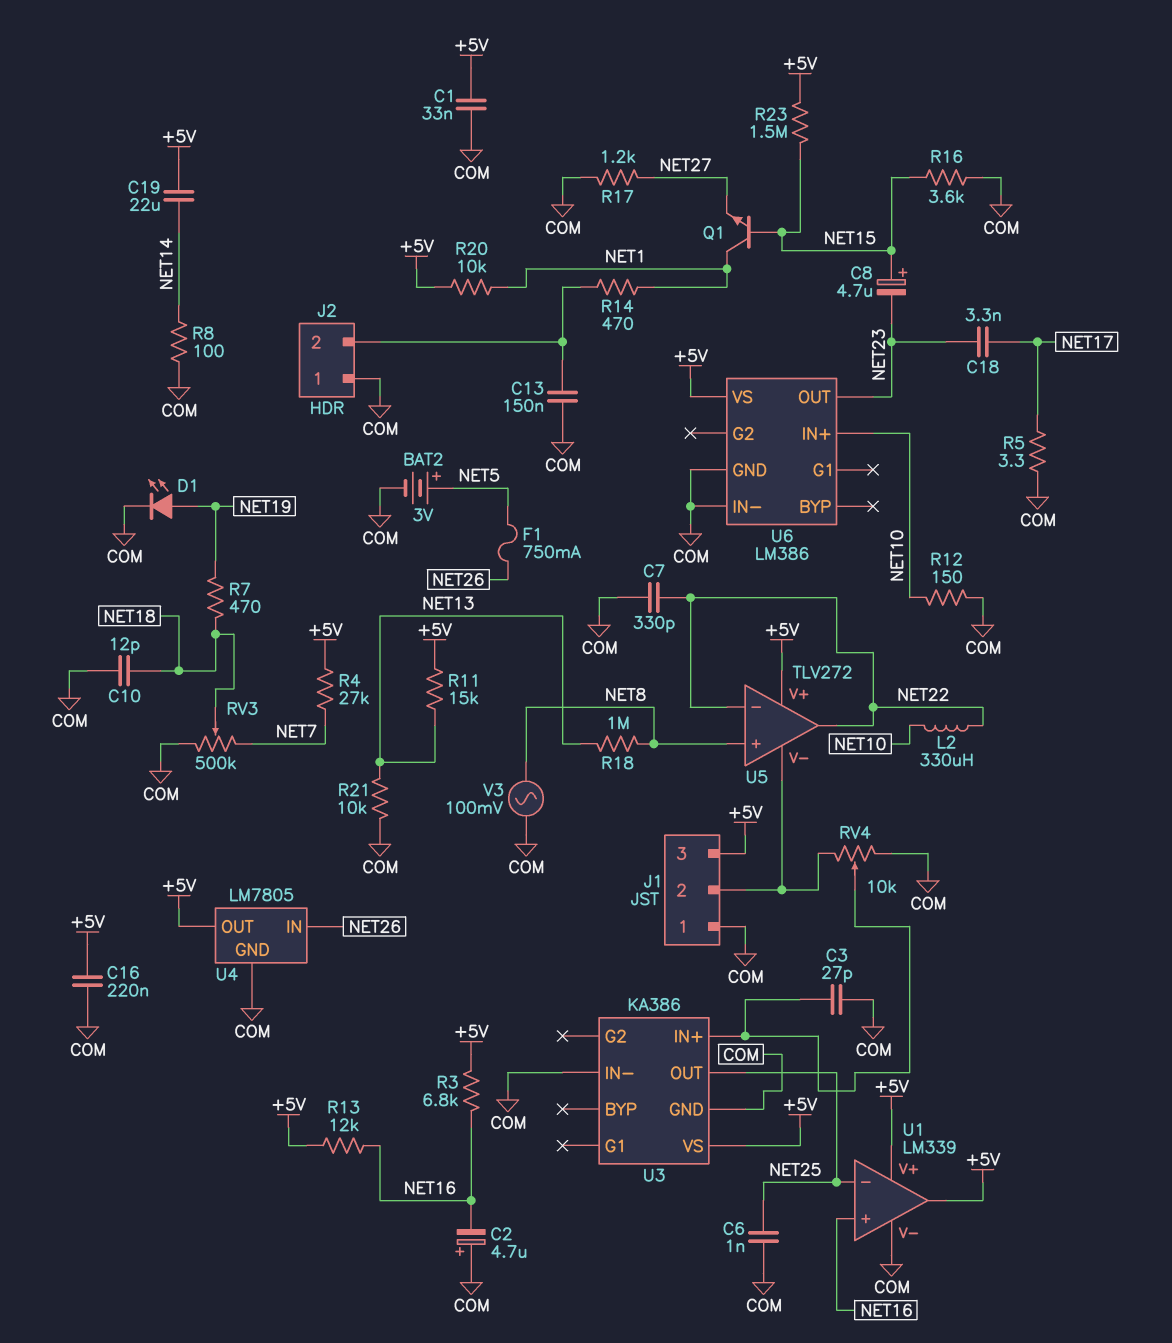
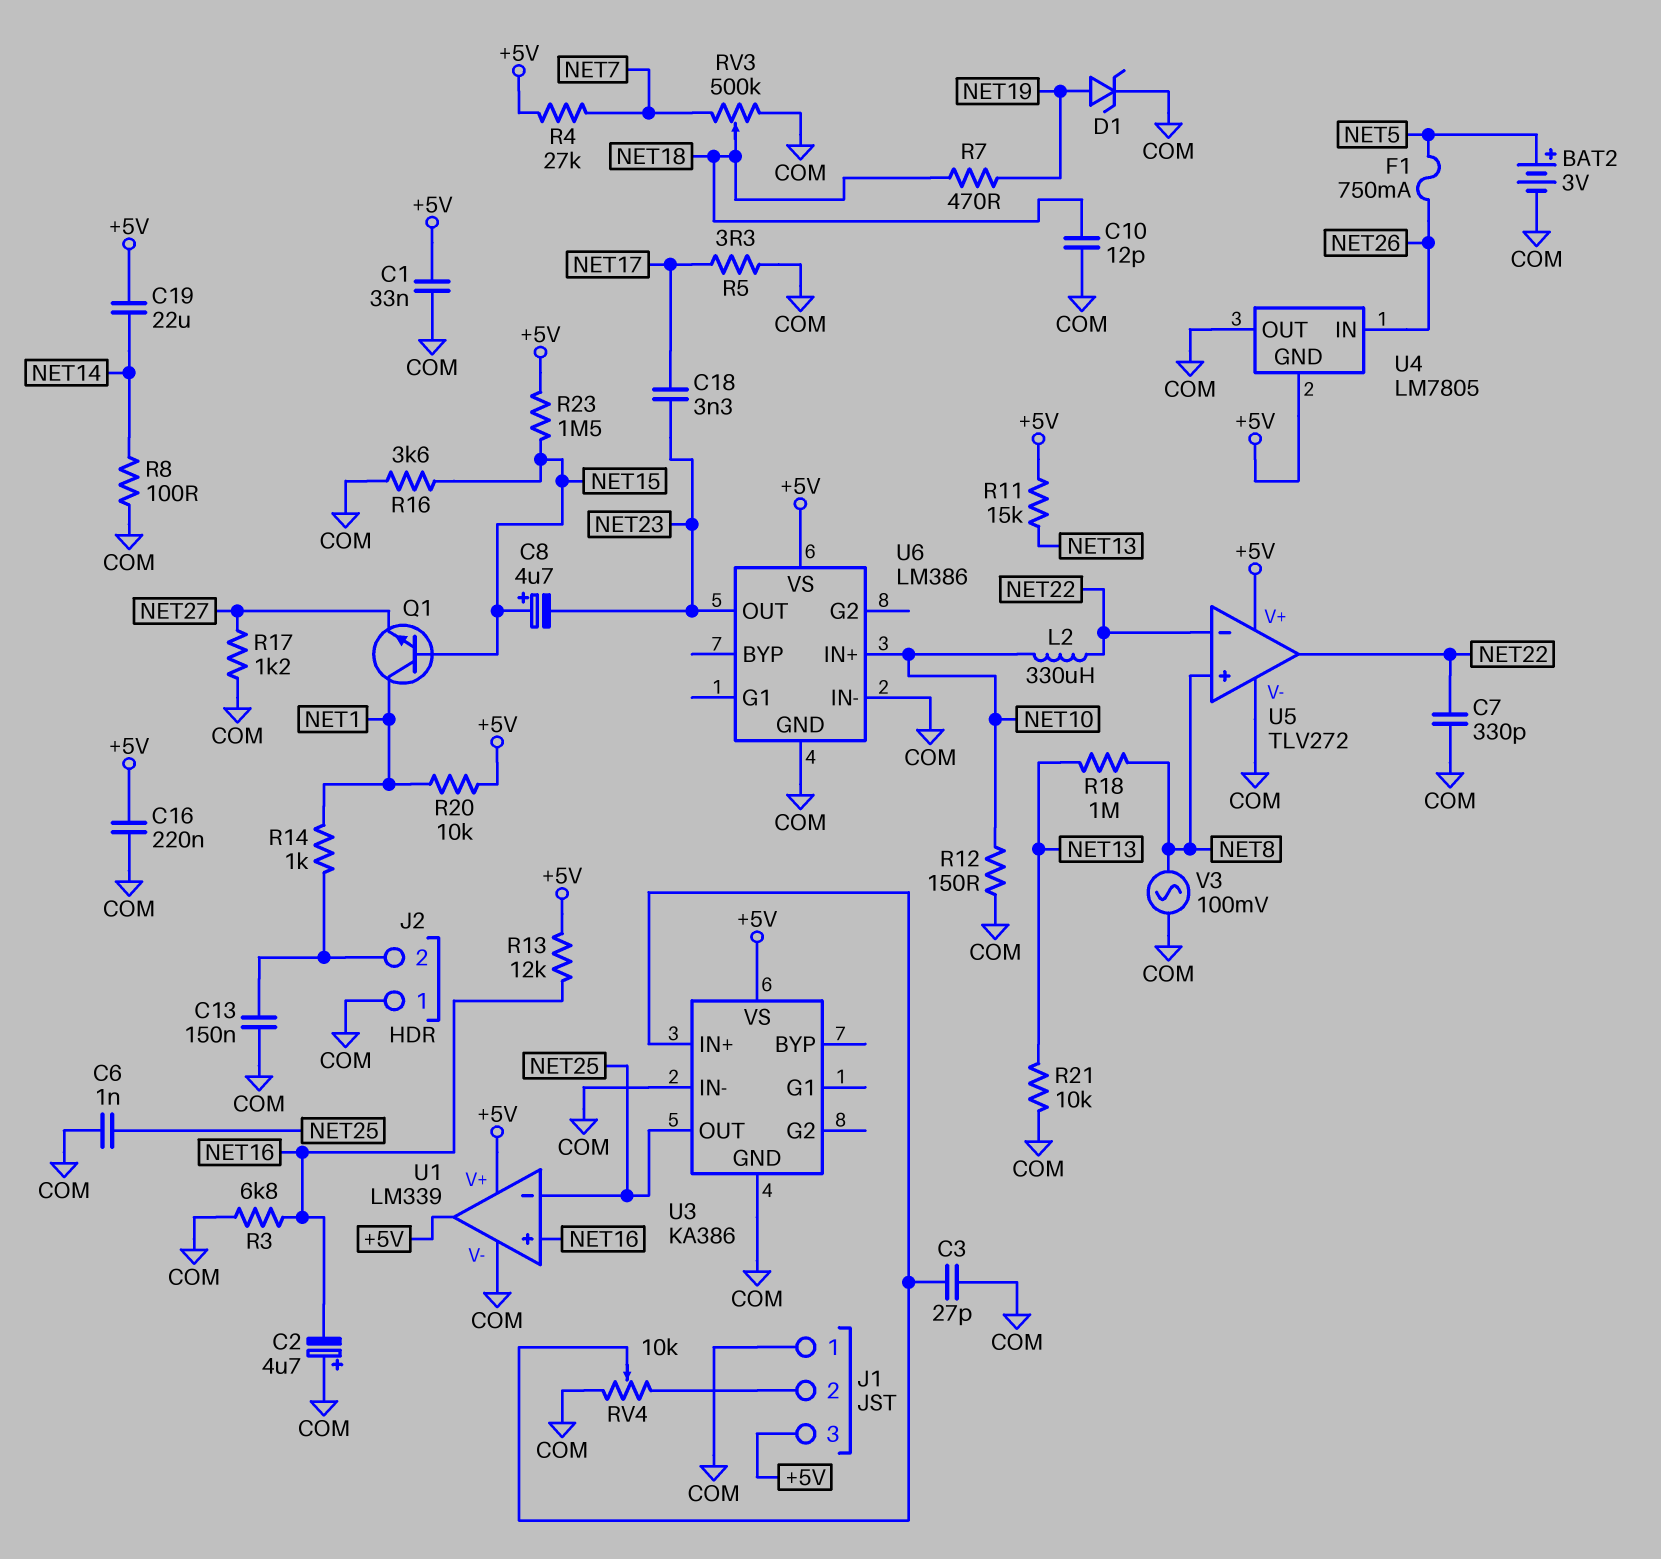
D1: LED (A NET19, K COM) -> zener (A NET19, K COM)
R3: 6.8k (+5V, NET16) -> 6.8k (COM, NET16)
R14: 470 (J2/2, NET1) -> 1k (J2/2, NET1)
U4 pin GND: COM -> +5V
U4 pin OUT: +5V -> COM
U5 pin V-: J1/2 -> COM

